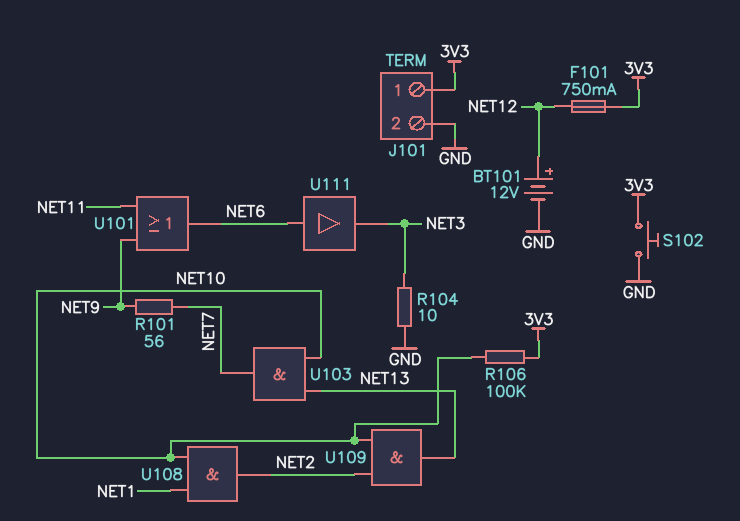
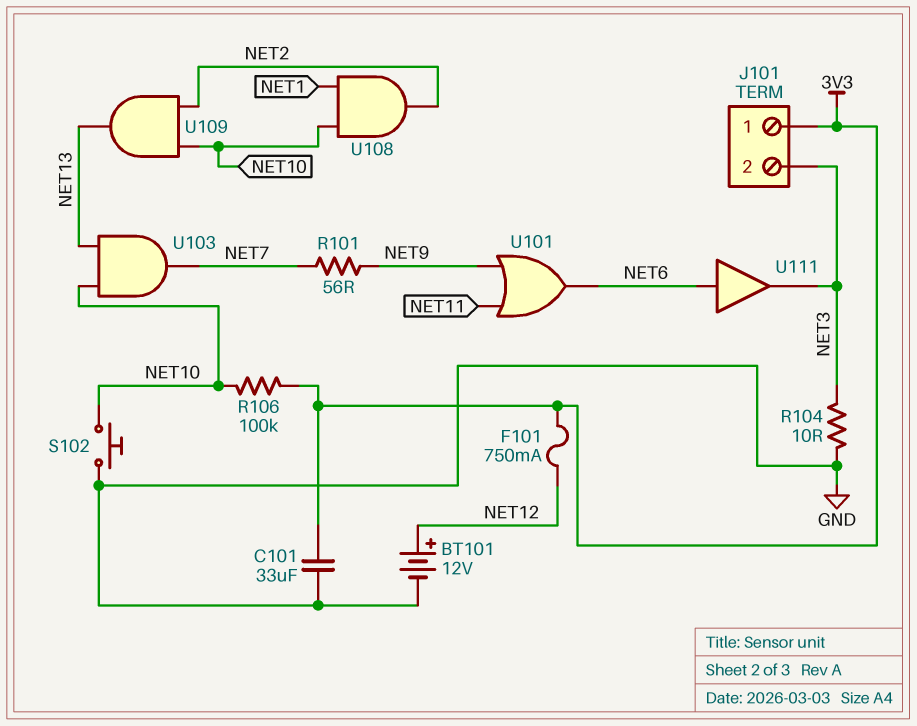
C101: none -> 33uF (3V3, GND)
J101 pin 2: GND -> NET3
S102: button (3V3, GND) -> button (GND, NET10)

